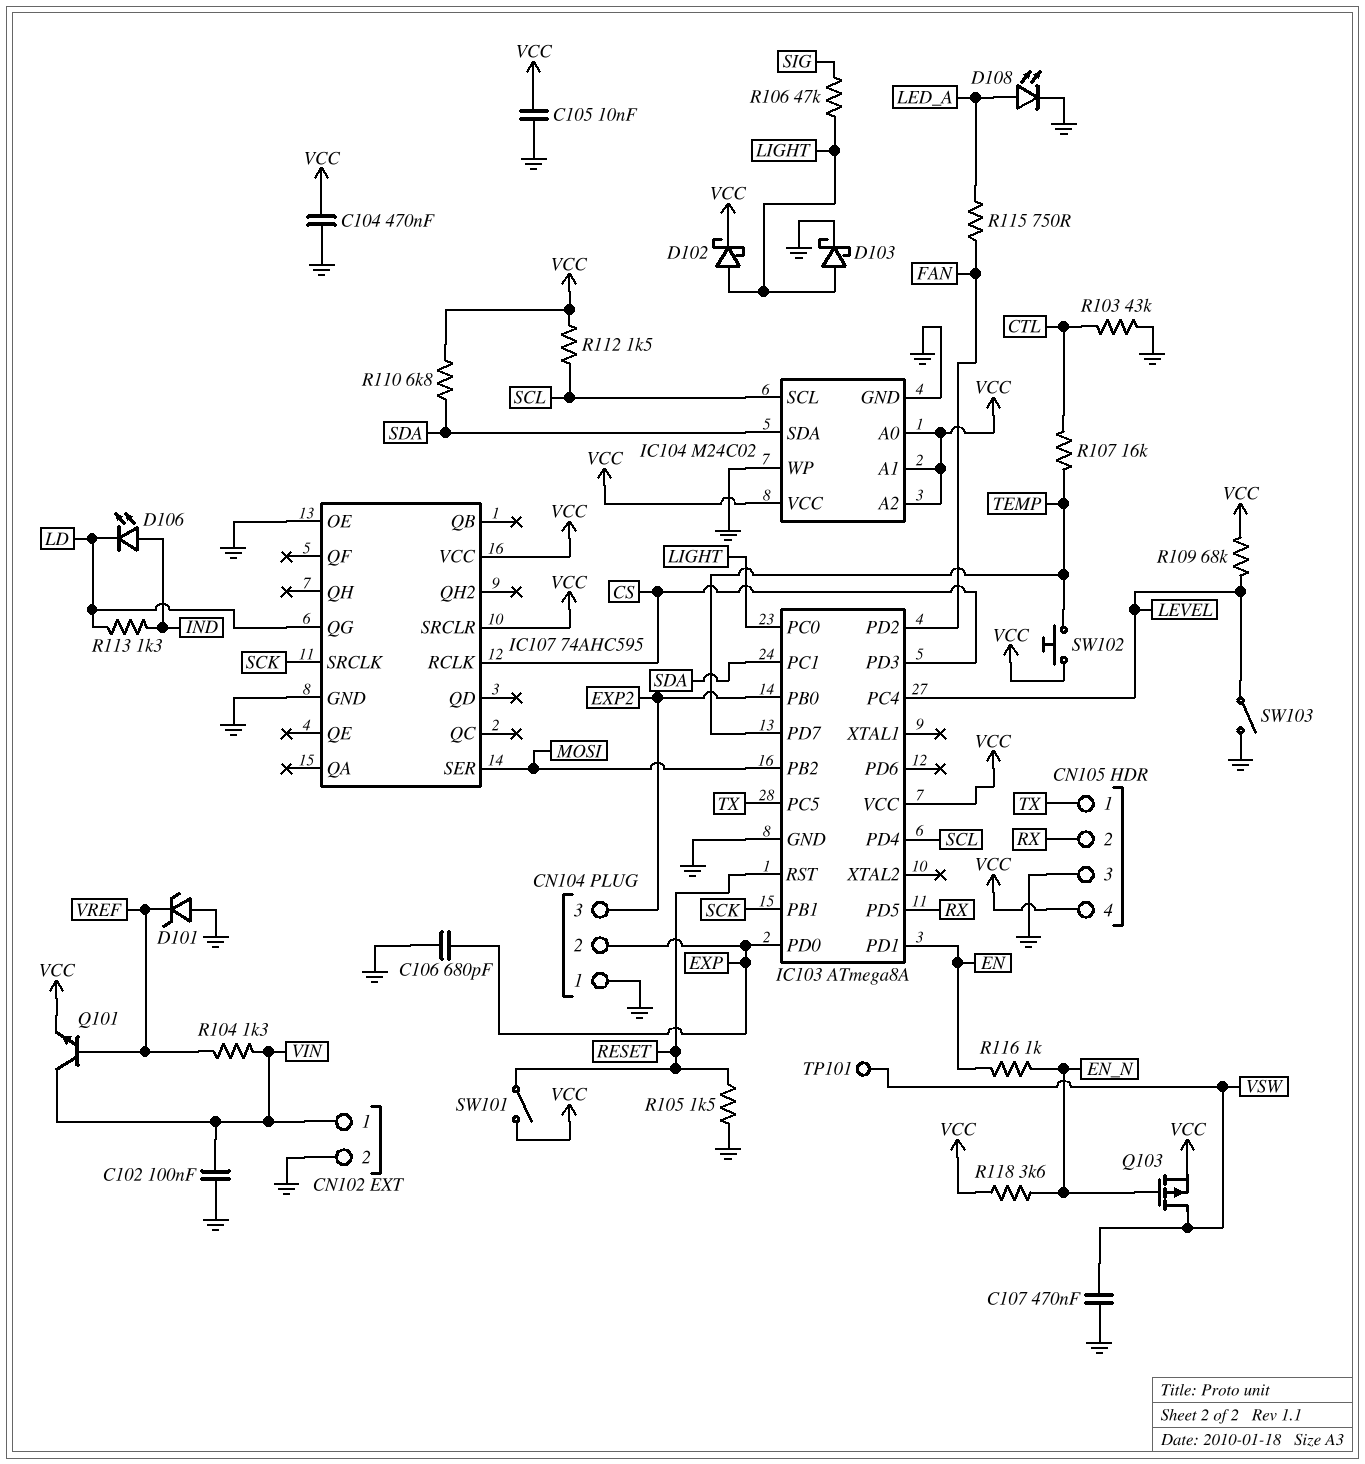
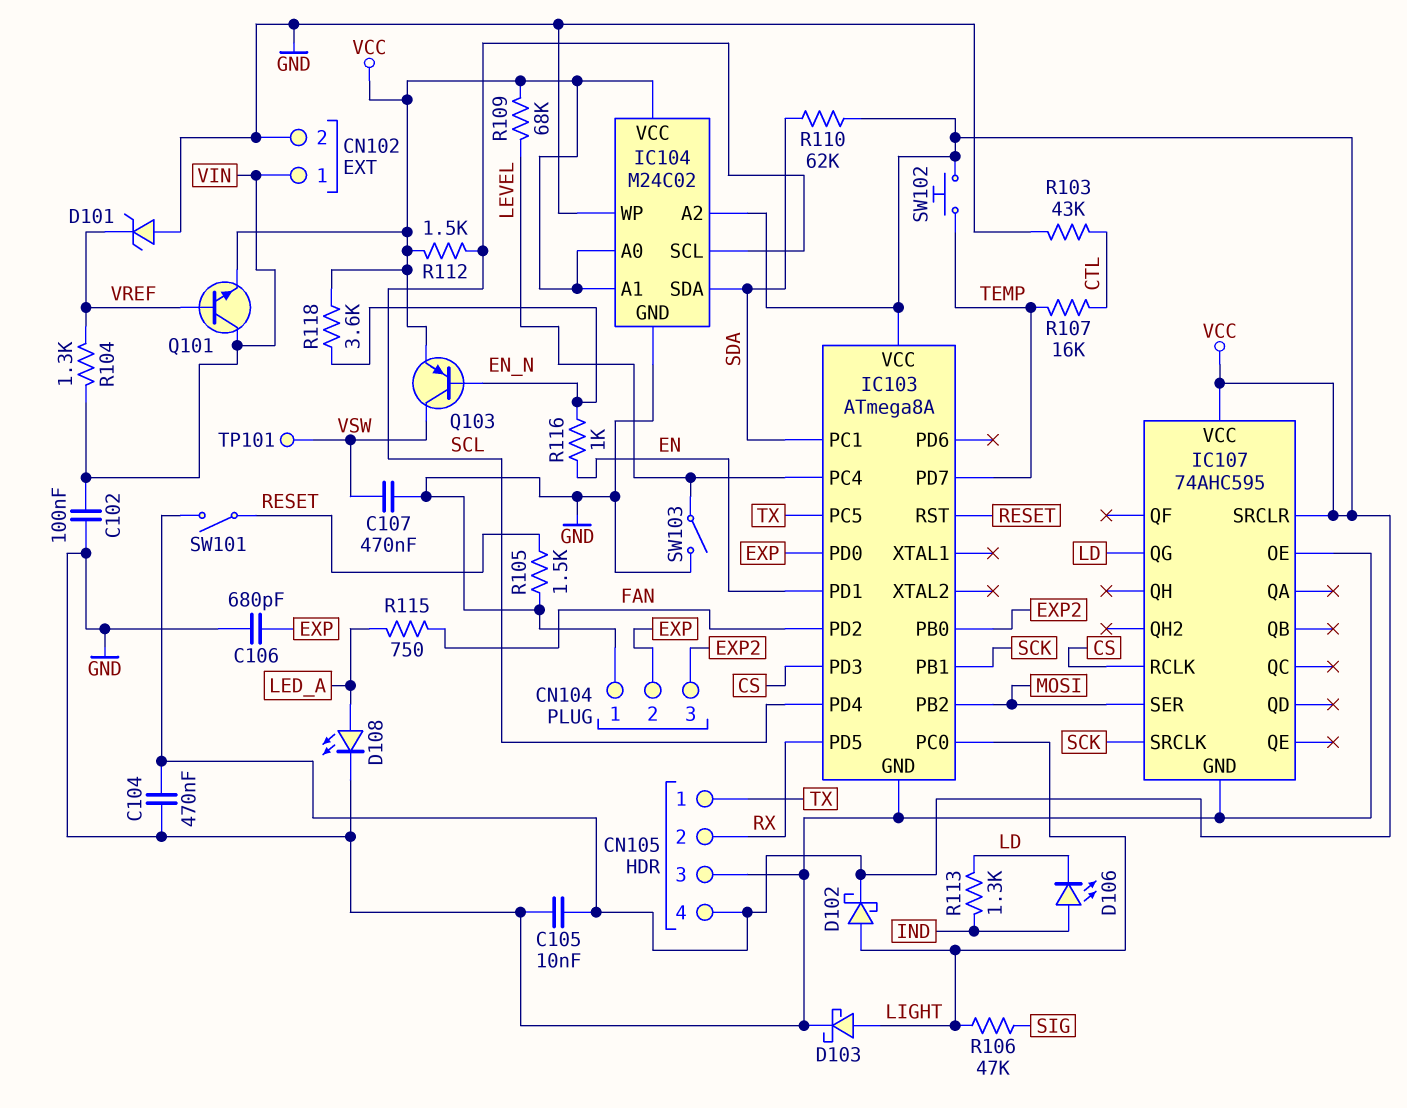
Q103: PMOS (G EN_N, D VSW, S VCC) -> PNP (B EN_N, C VSW, E VCC)
R110: 6.8k (SDA, VCC) -> 62k (SDA, VCC)

